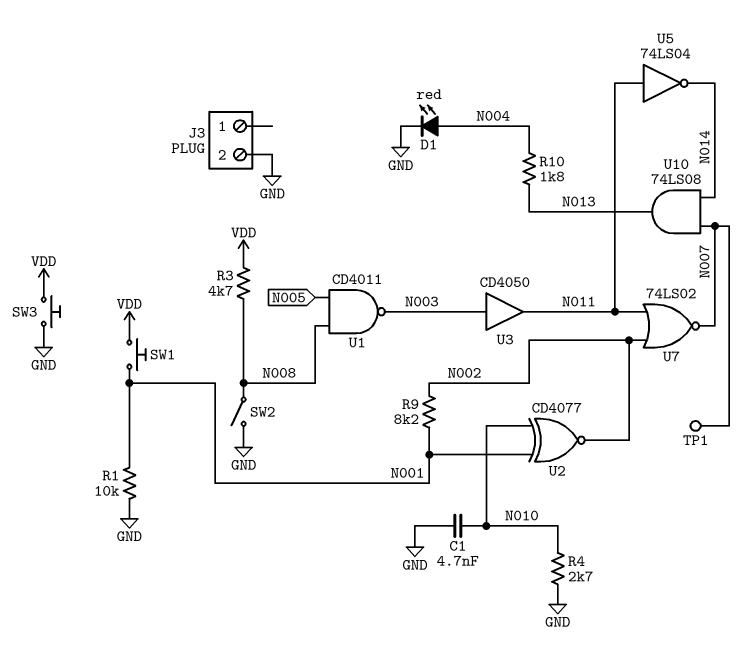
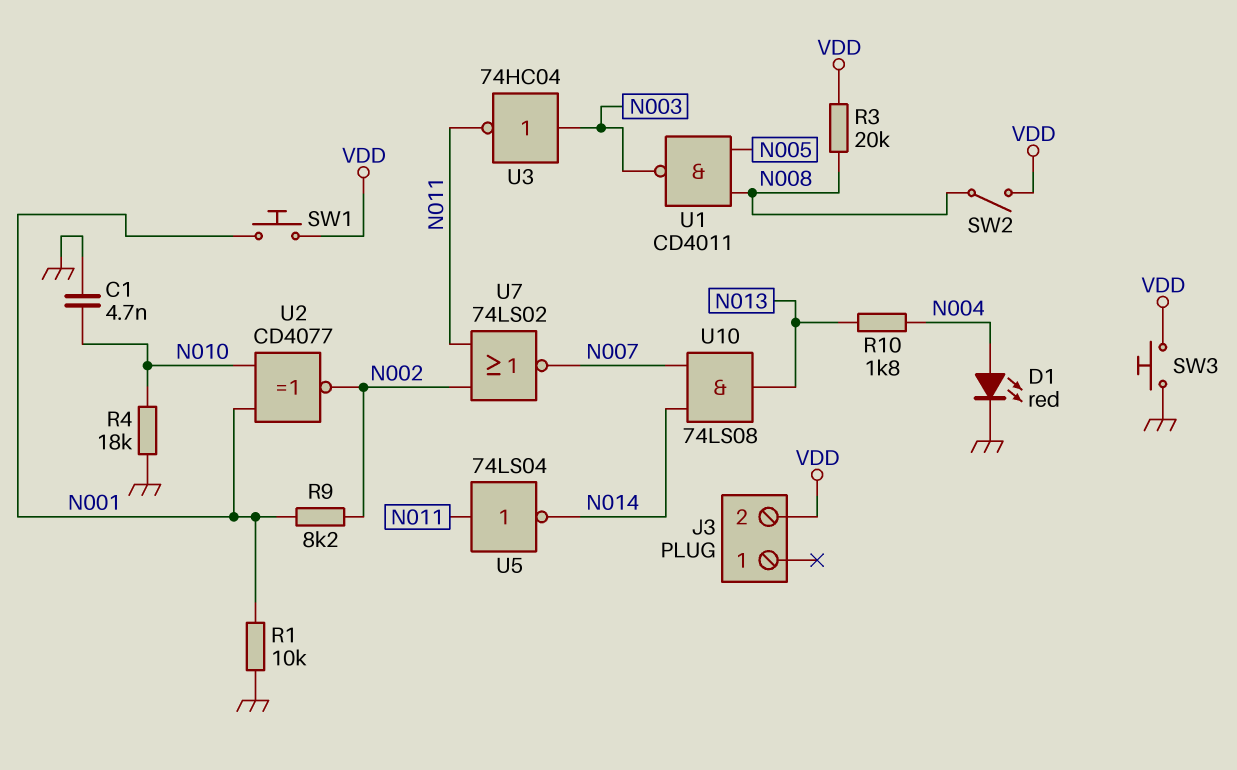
J3 pin 2: GND -> VDD
R3: 4.7k (N008, VDD) -> 20k (N008, VDD)
R4: 2.7k (GND, N010) -> 18k (GND, N010)
SW2: switch (GND, N008) -> switch (N008, VDD)
TP1: test point (N007) -> none
U3: buffer CD4050 (in N003, out N011) -> NOT 74HC04 (in N003, out N011)

